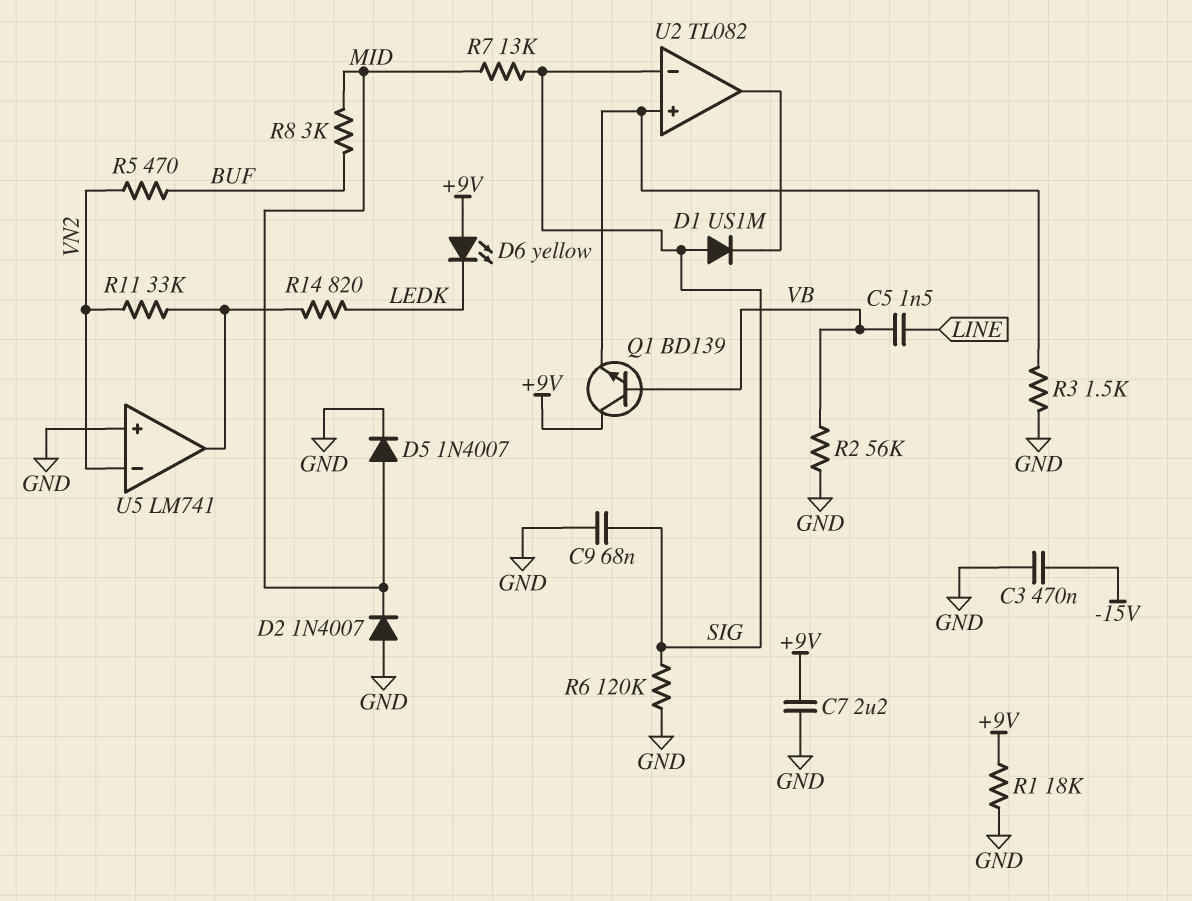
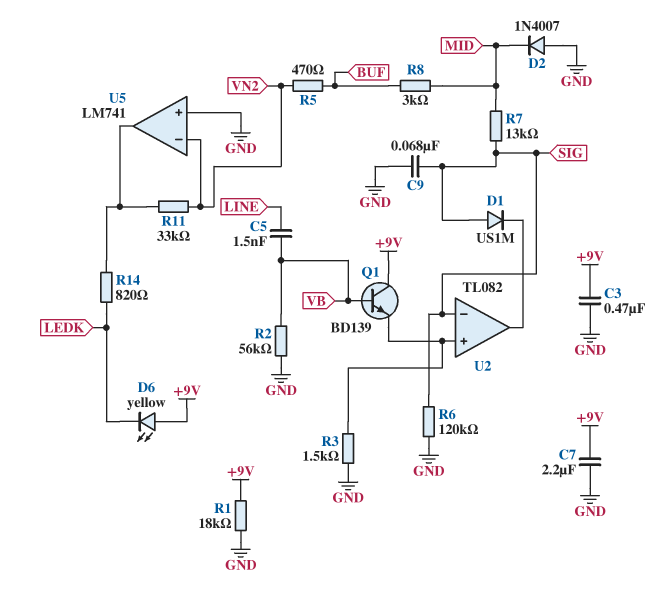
C3: 470nF (-15V, GND) -> 470nF (+9V, GND)
D5: diode 1N4007 (A MID, K GND) -> none

